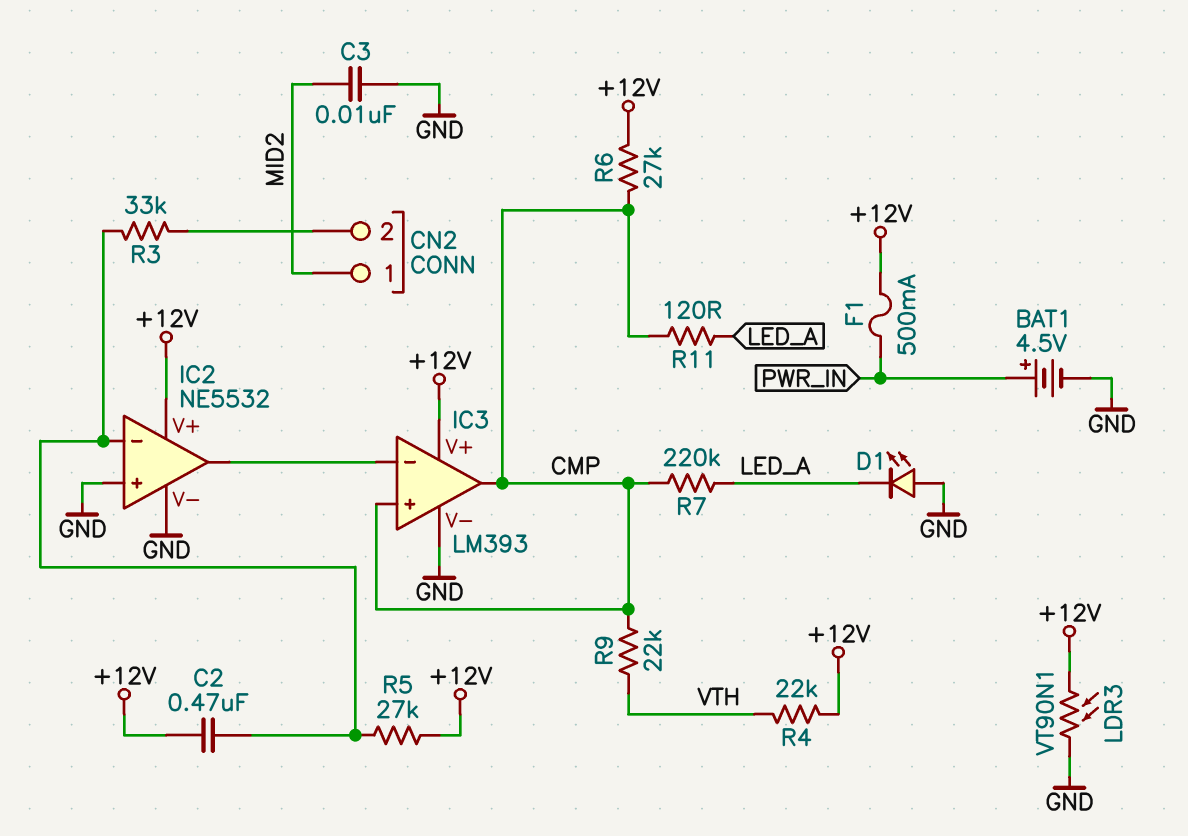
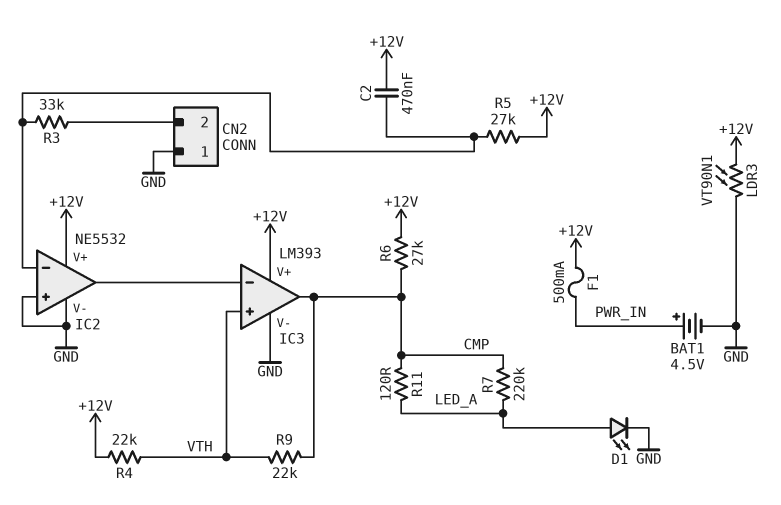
C3: 10nF (GND, MID2) -> none
CN2 pin 1: MID2 -> GND
D1: LED (A GND, K LED_A) -> LED (A LED_A, K GND)
IC3 pin in+: CMP -> VTH

